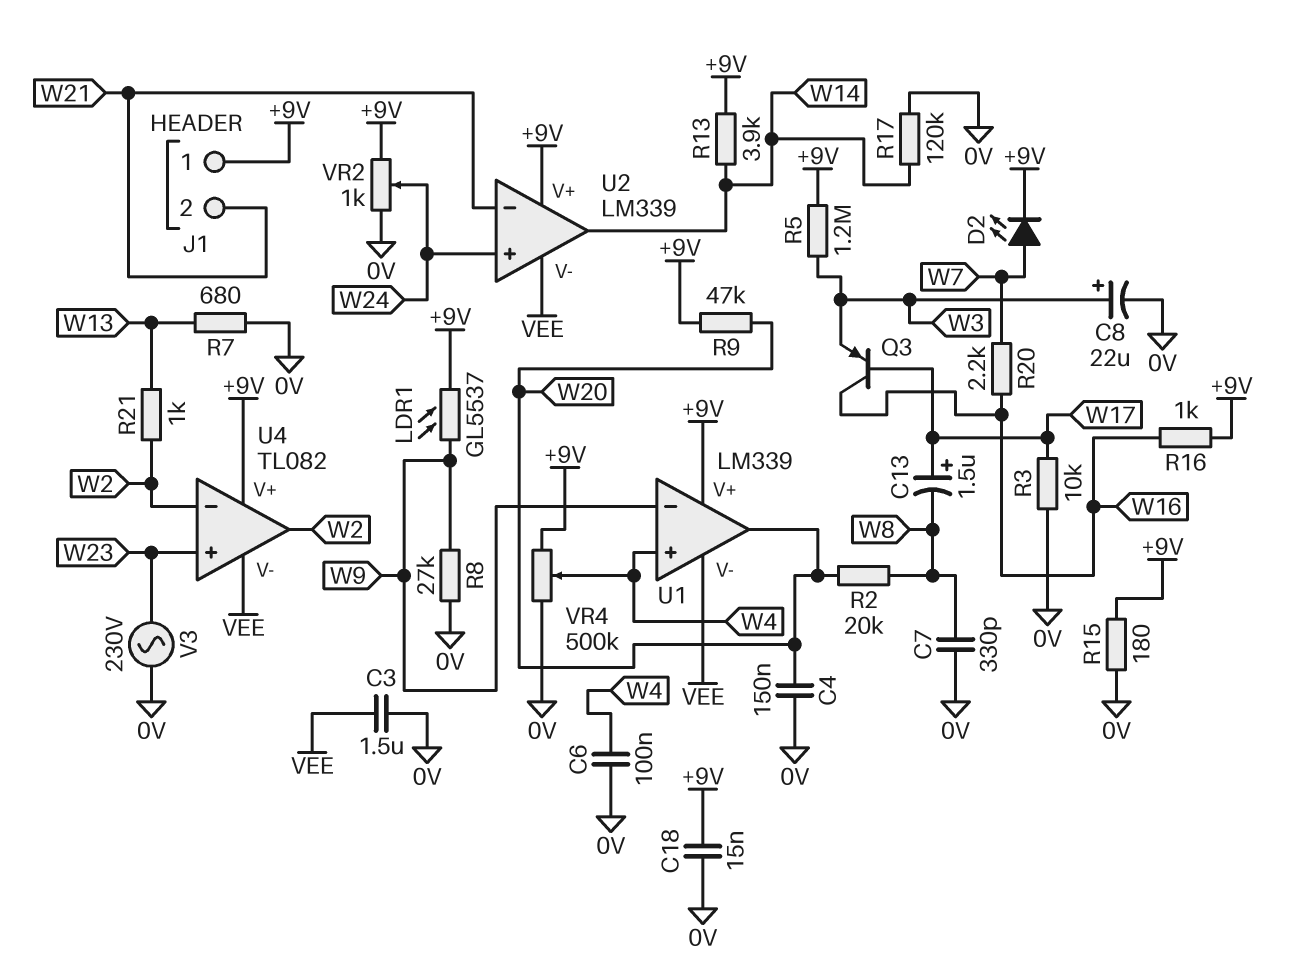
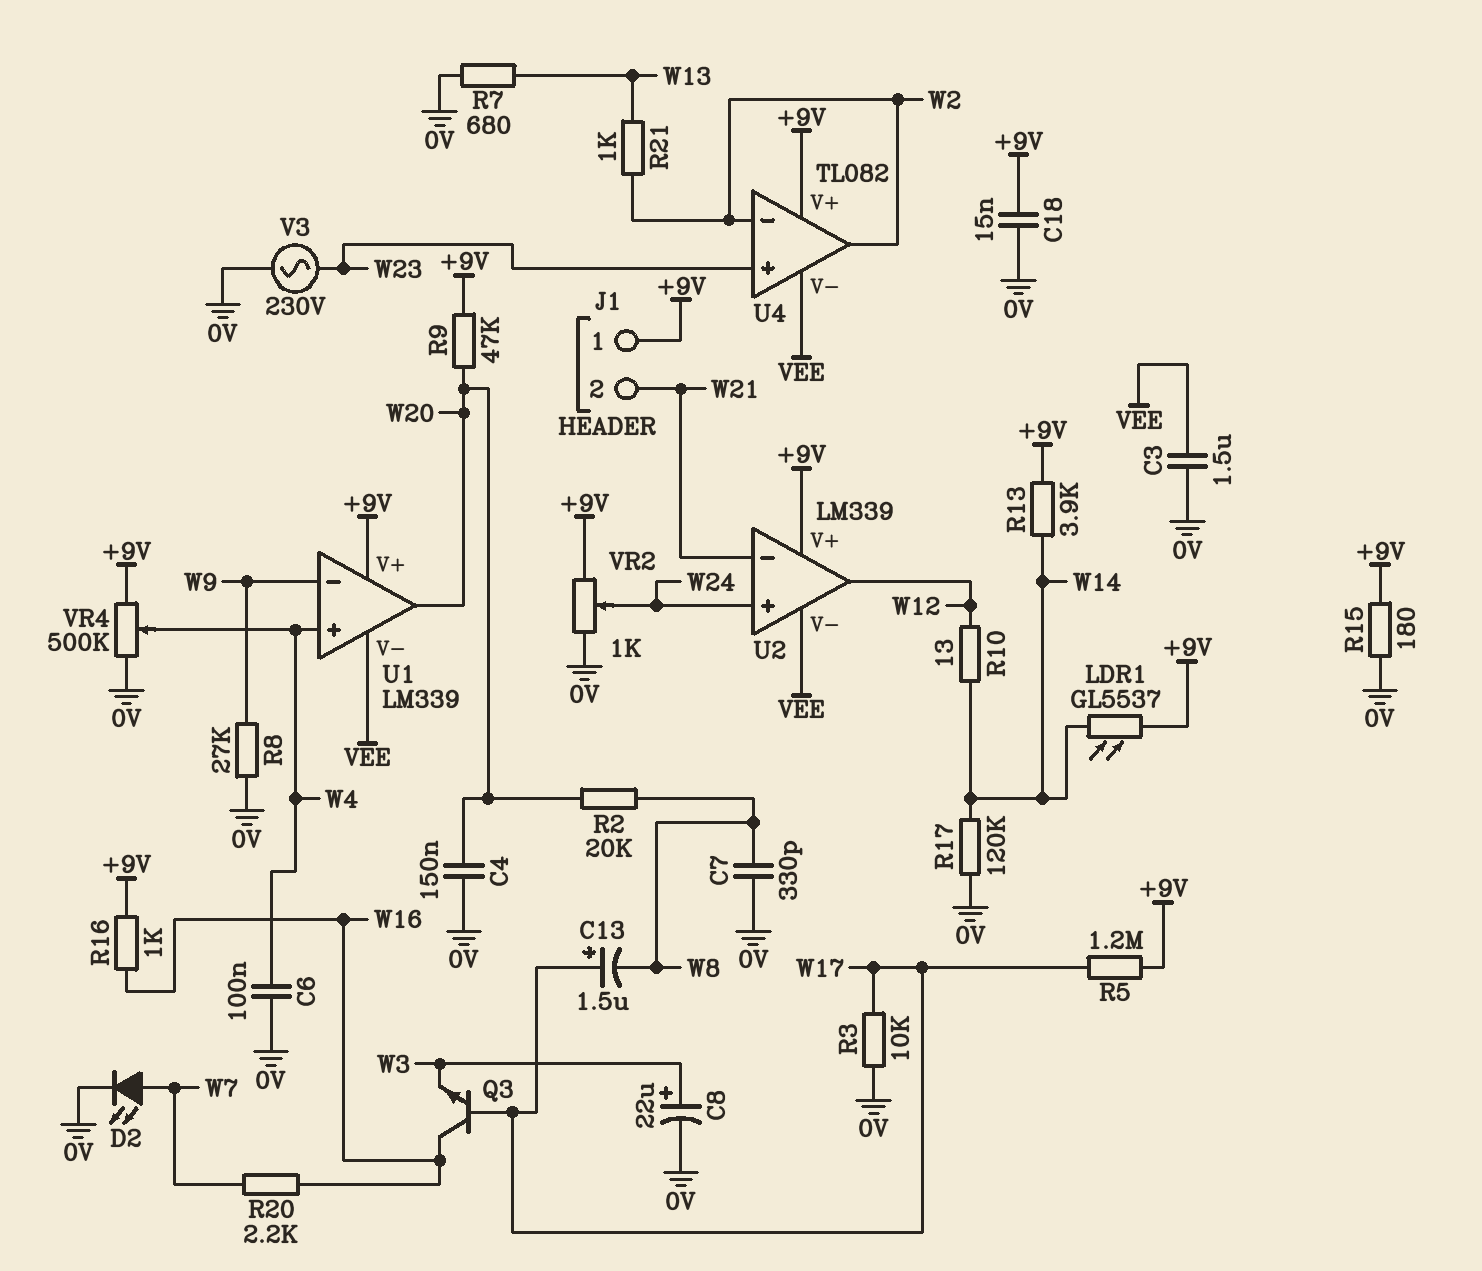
D2: LED (A W7, K +9V) -> LED (A W7, K 0V)
LDR1: GL5537 (+9V, W9) -> GL5537 (+9V, W14)
Q3: PNP (B W17, C W16, E W3) -> NPN (B W17, C W16, E W3)
R5: 1.2M (+9V, W3) -> 1.2M (+9V, W17)
R10: none -> 13 (W12, W14)
U2 pin out: W14 -> W12

